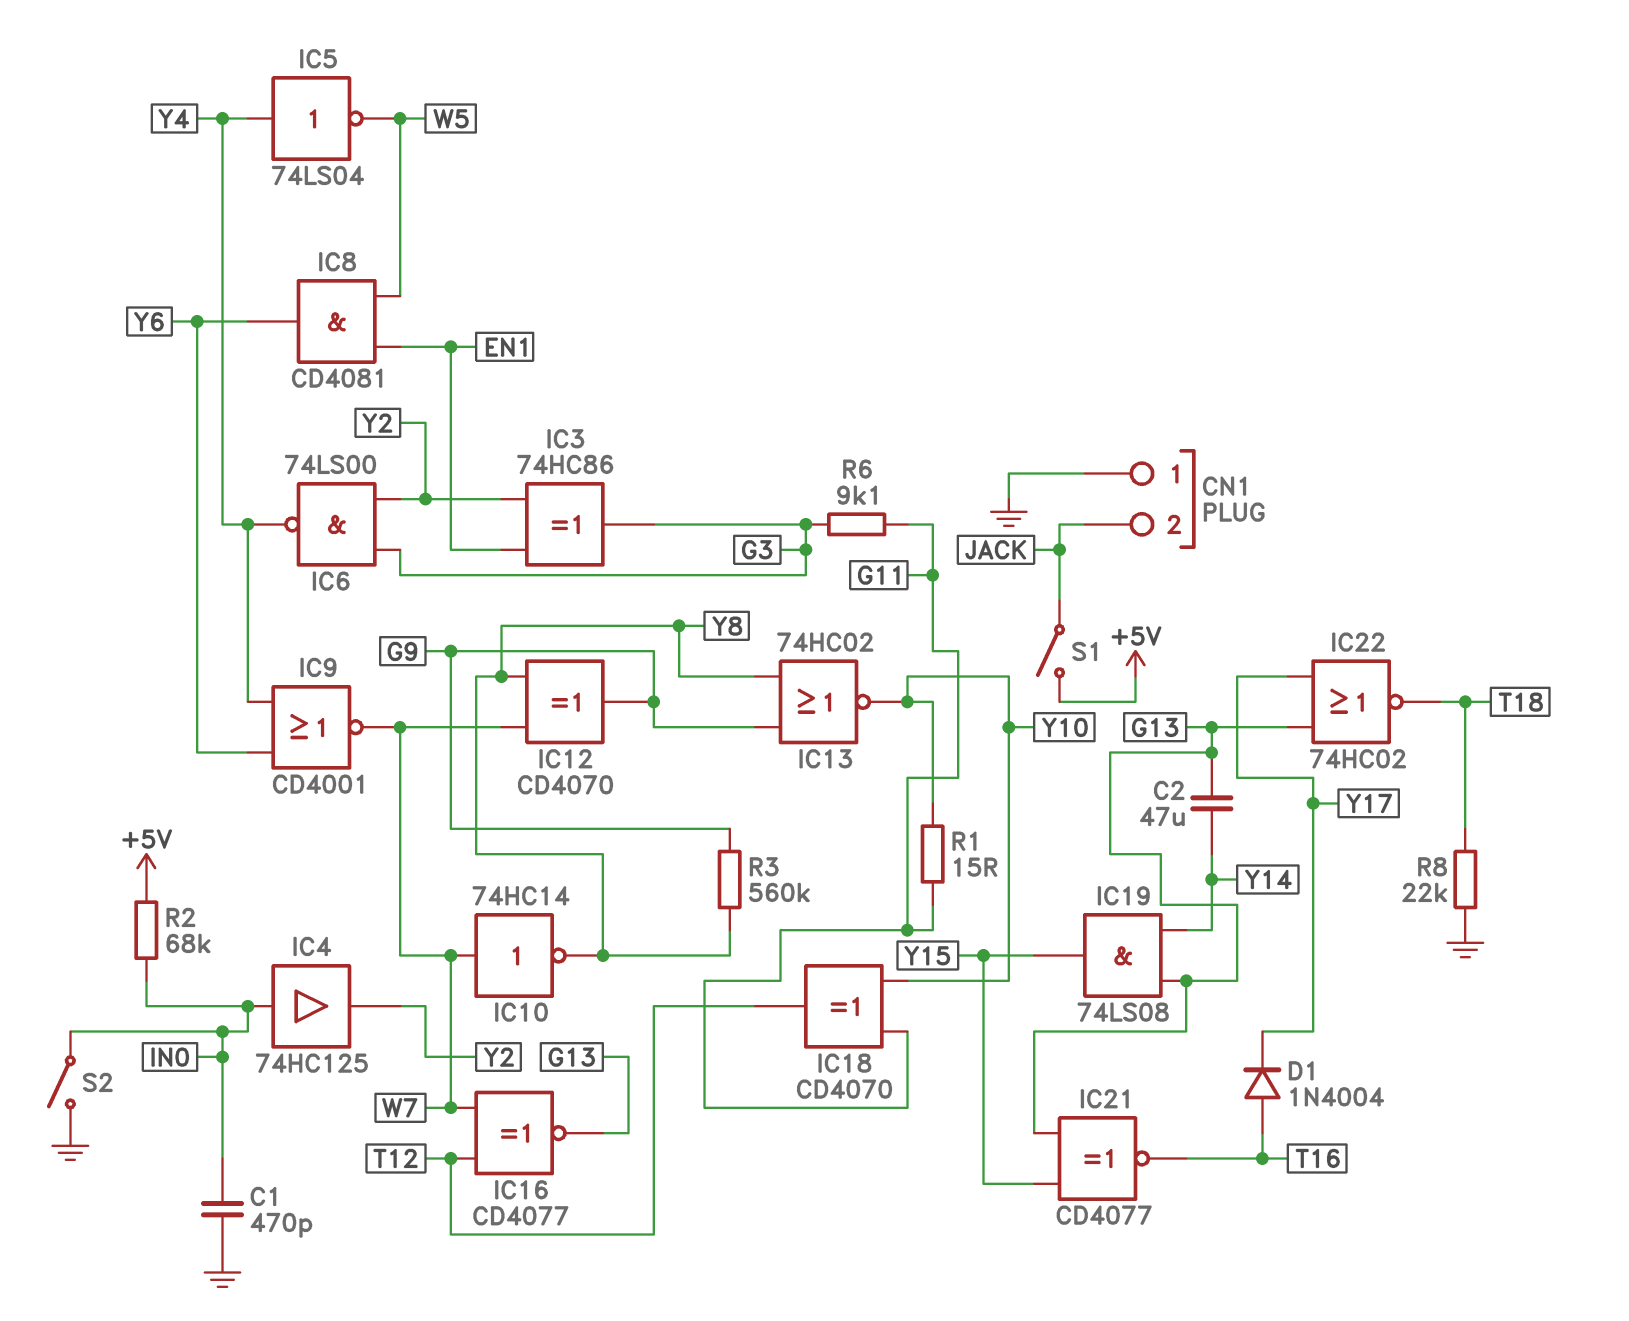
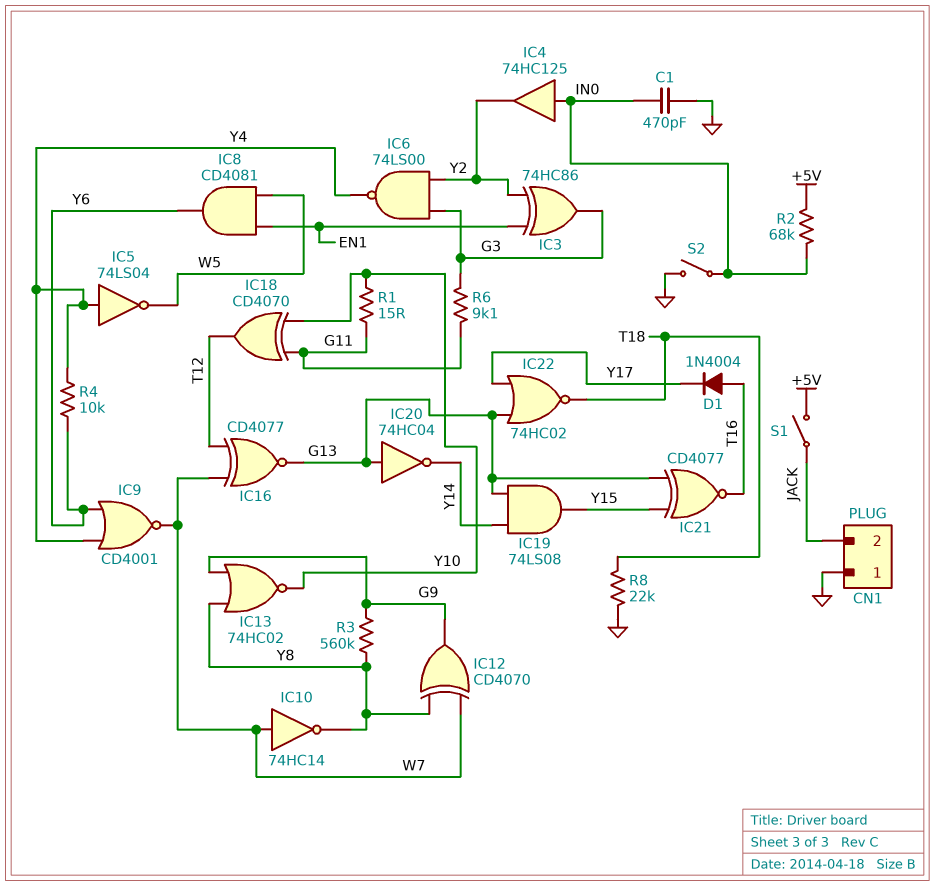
C2: 47uF (G13, Y14) -> none
IC20: none -> NOT 74HC04 (in G13, out Y14)
R4: none -> 10k (Y4, Y6)

